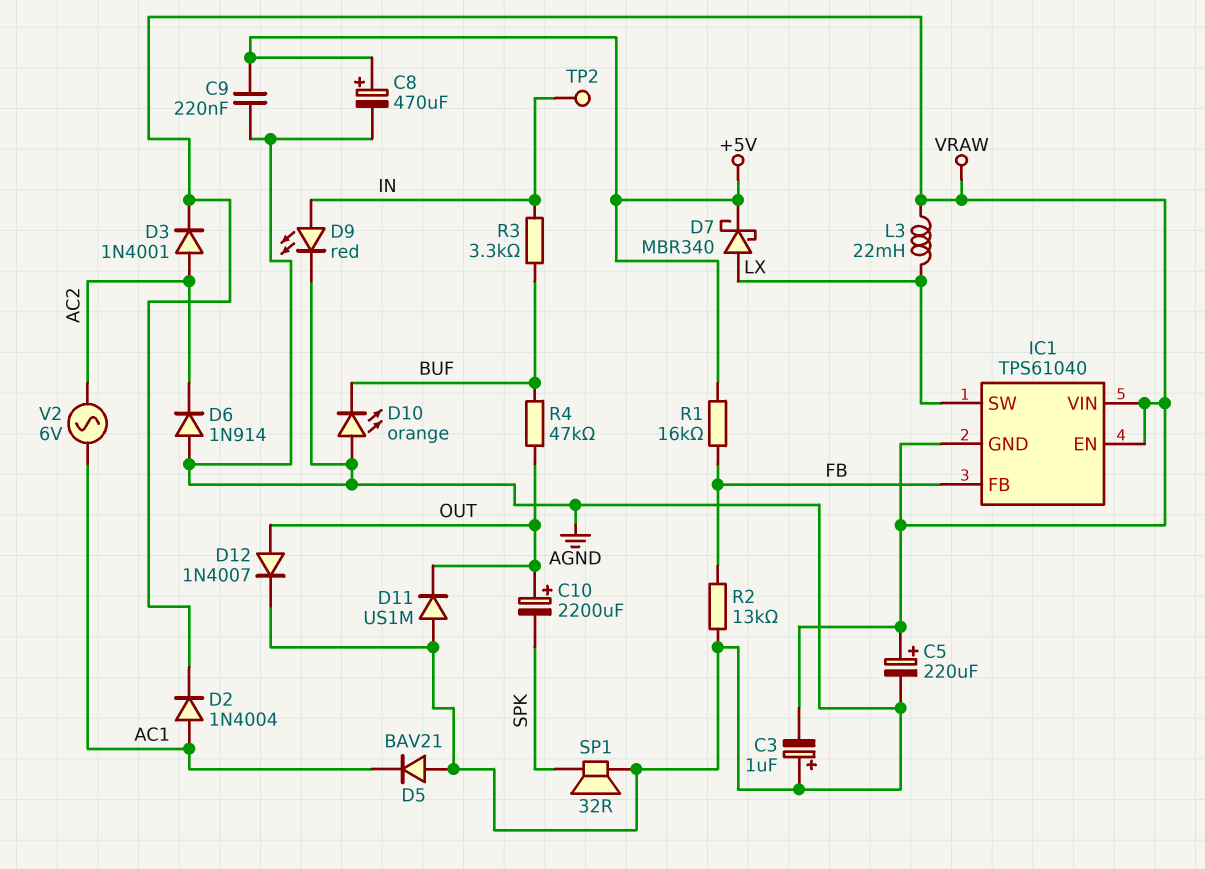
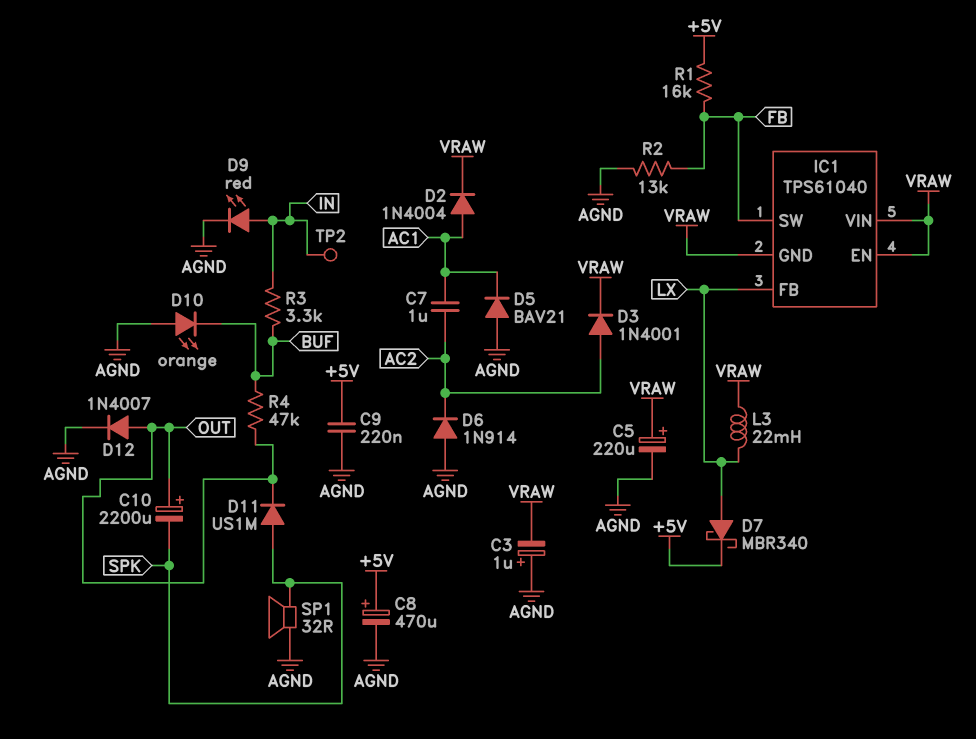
C7: none -> 1uF (AC1, AC2)
D11: diode US1M (A AGND, K OUT) -> diode US1M (A SPK, K OUT)
IC1 pin FB: FB -> LX
IC1 pin SW: LX -> FB
V2: AC 6V (AC1, AC2) -> none

